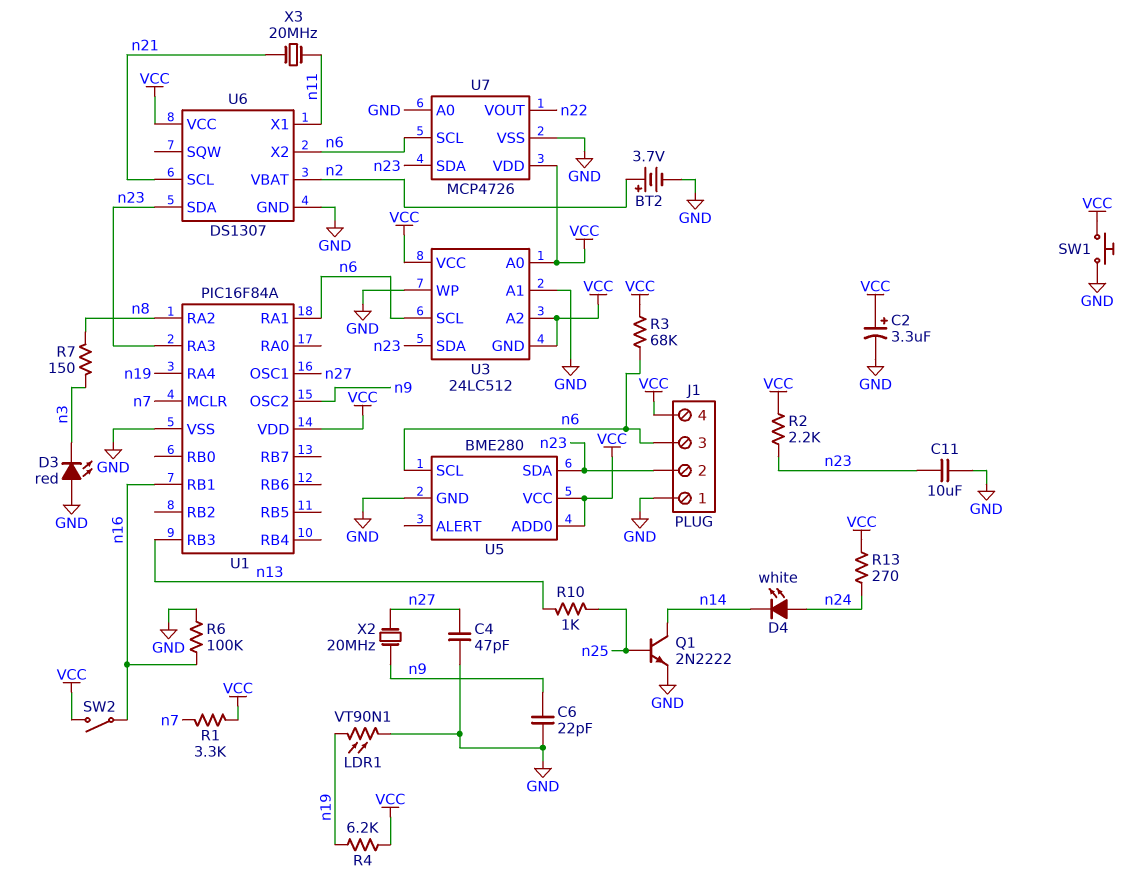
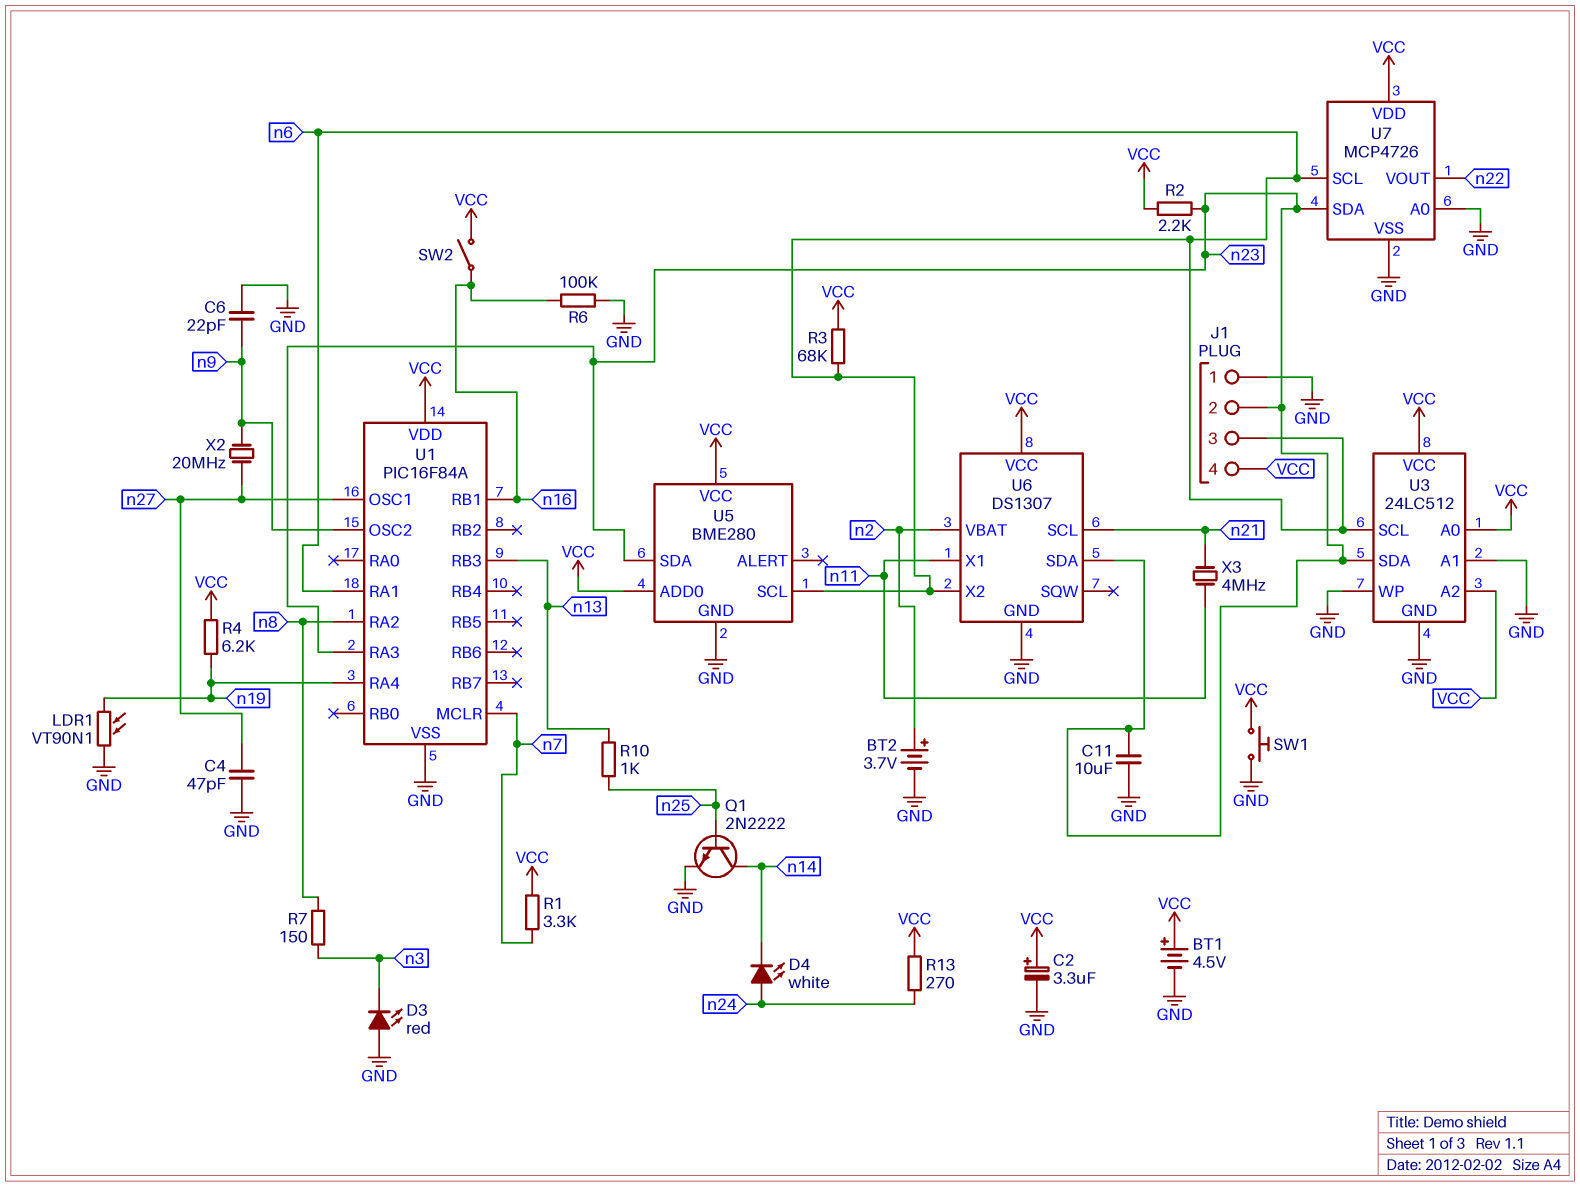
BT1: none -> 4.5V (plus VCC, minus GND)
U3 pin GND: VCC -> GND
X3: 20MHz (n11, n21) -> 4MHz (n11, n21)

